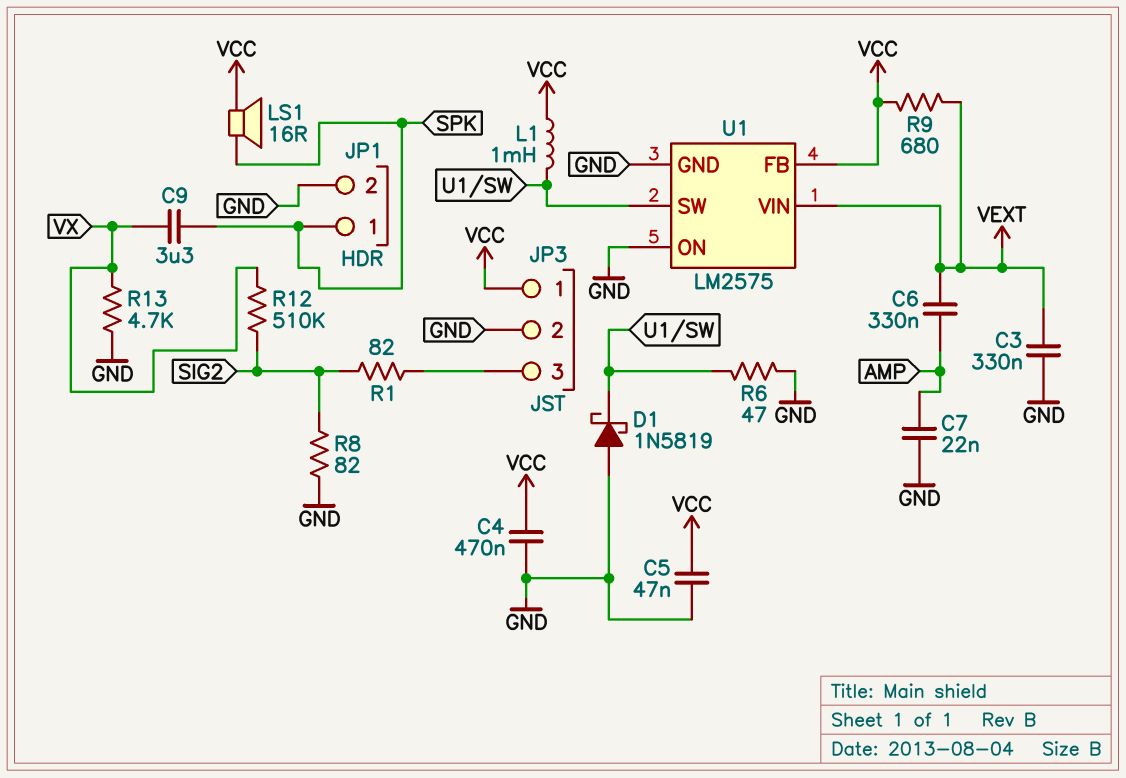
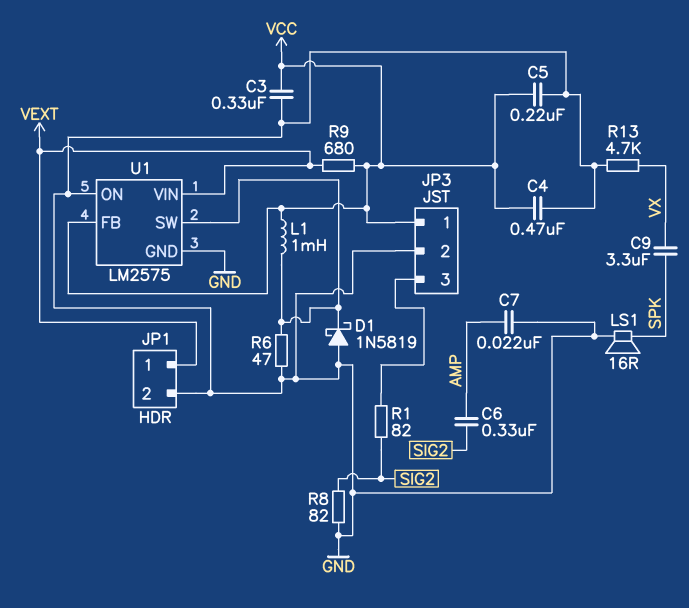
C3: 330nF (GND, VEXT) -> 330nF (GND, VCC)
C5: 47nF (GND, VCC) -> 220nF (GND, VCC)
C6: 330nF (AMP, VEXT) -> 330nF (AMP, SIG2)
JP1 pin 1: SPK -> VEXT
LS1: speaker 16R (SPK, VCC) -> speaker 16R (GND, SPK)
R12: 510k (SIG2, VX) -> none

